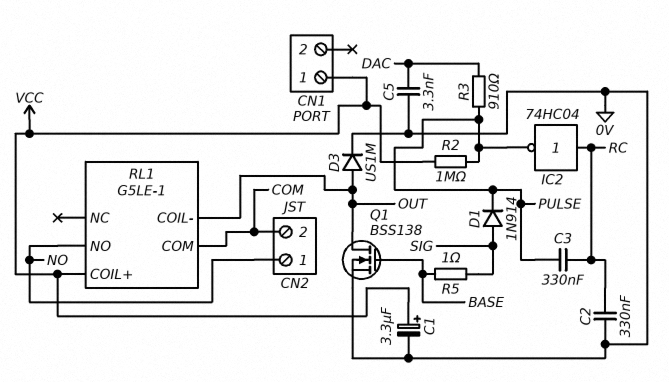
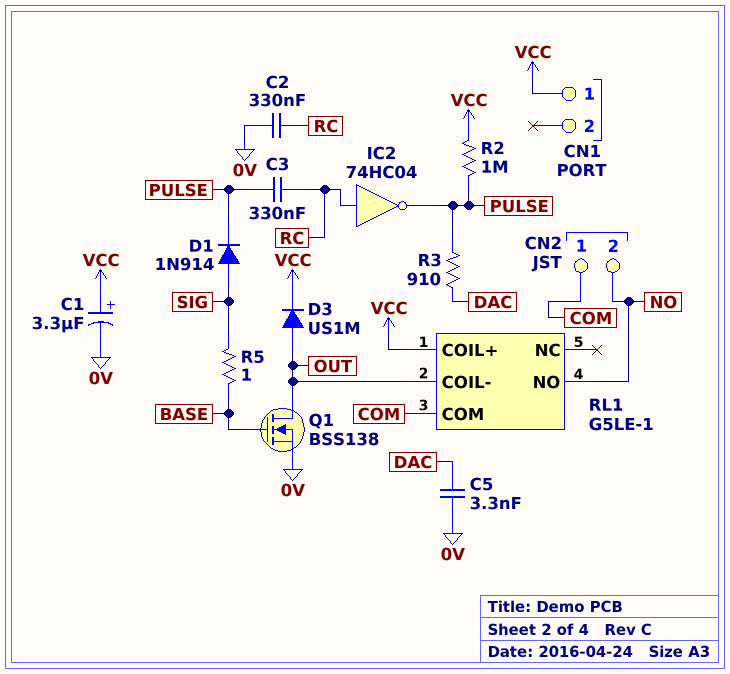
CN2 pin 1: NO -> COM
CN2 pin 2: COM -> NO
D3: diode US1M (A OUT, K 0V) -> diode US1M (A OUT, K VCC)

